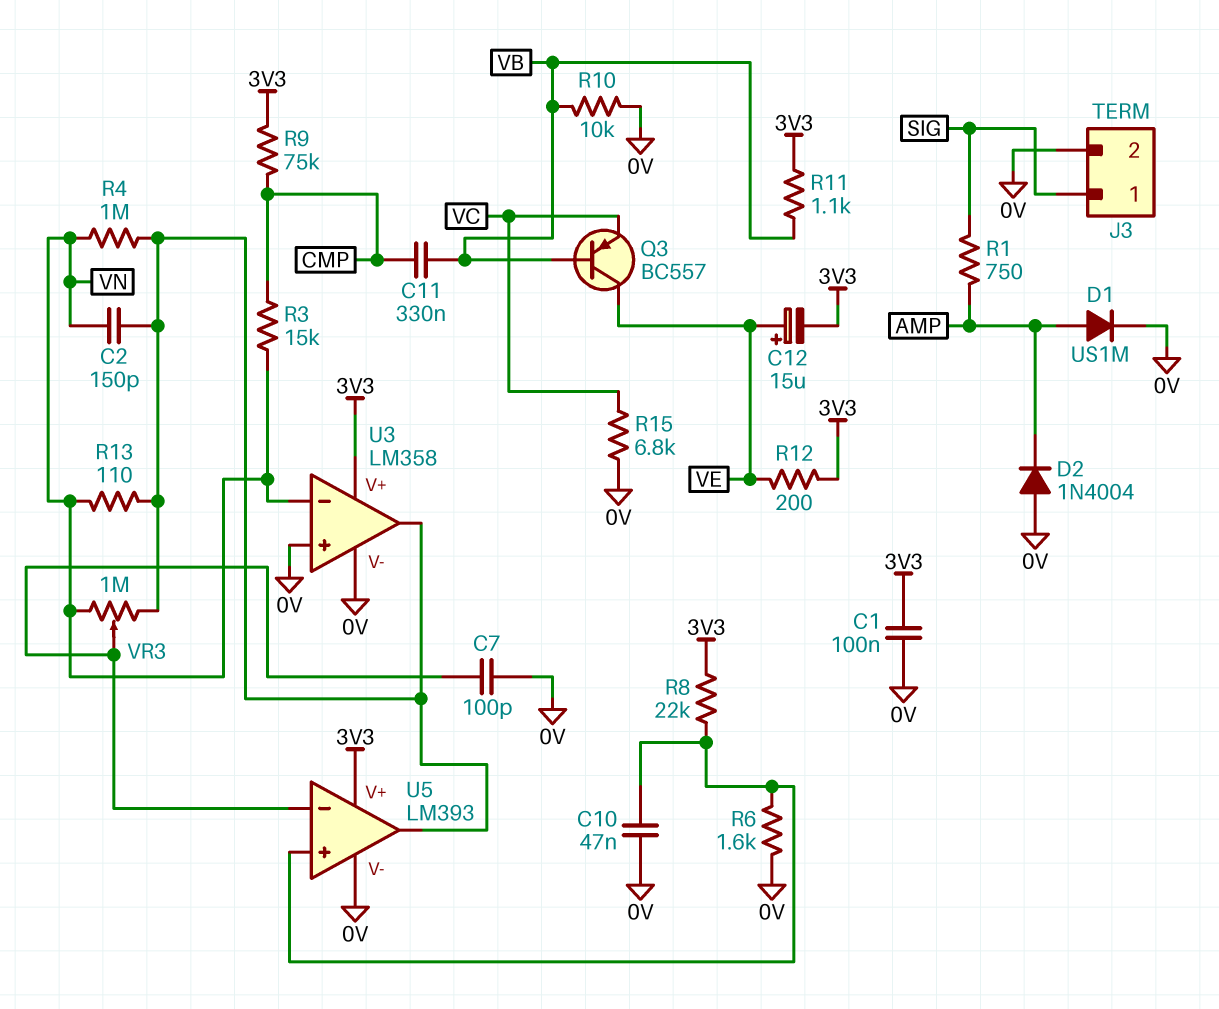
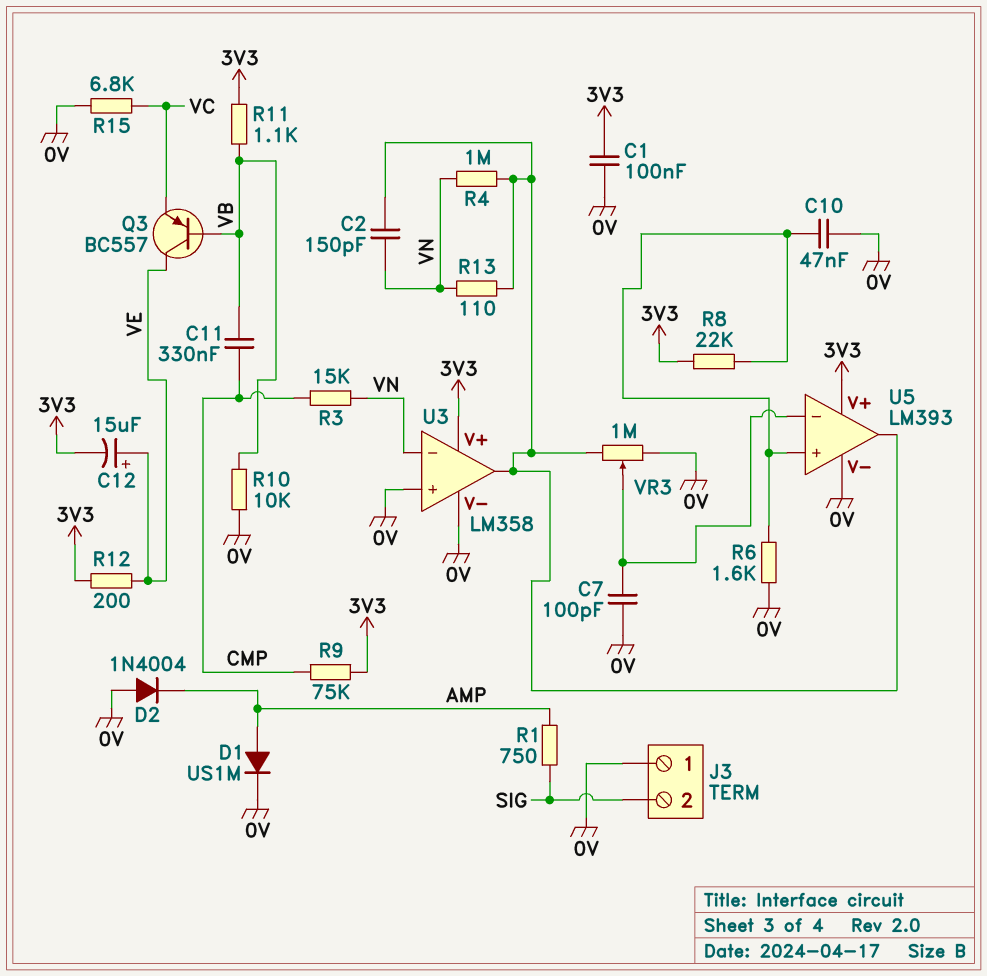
J3 pin 1: SIG -> 0V
J3 pin 2: 0V -> SIG
VR3: 1M (U3/out, VN, wiper U5/in-) -> 1M (0V, U3/out, wiper U5/in-)

